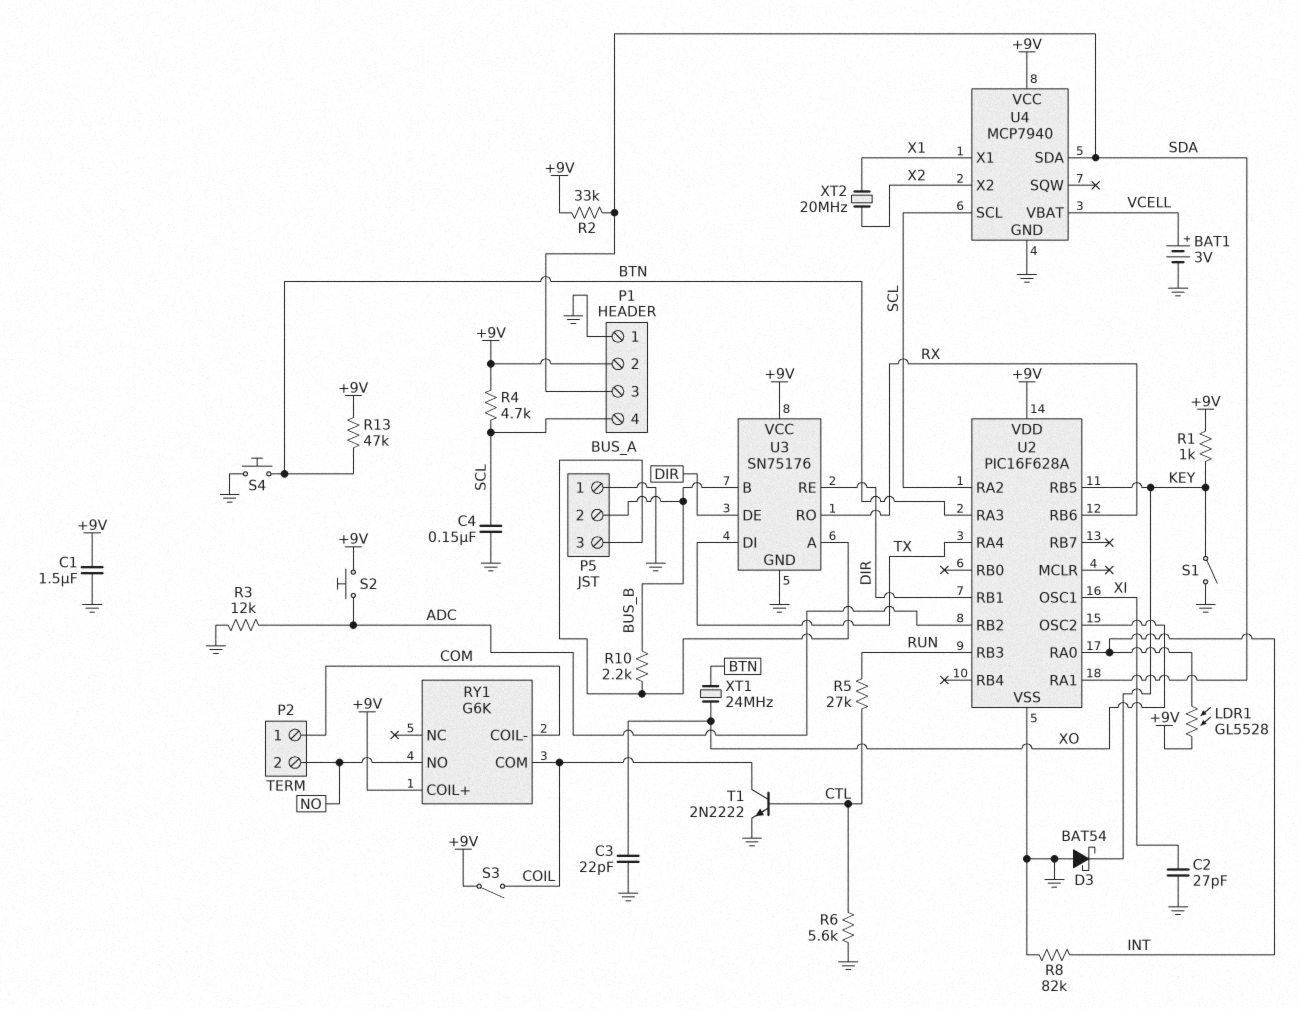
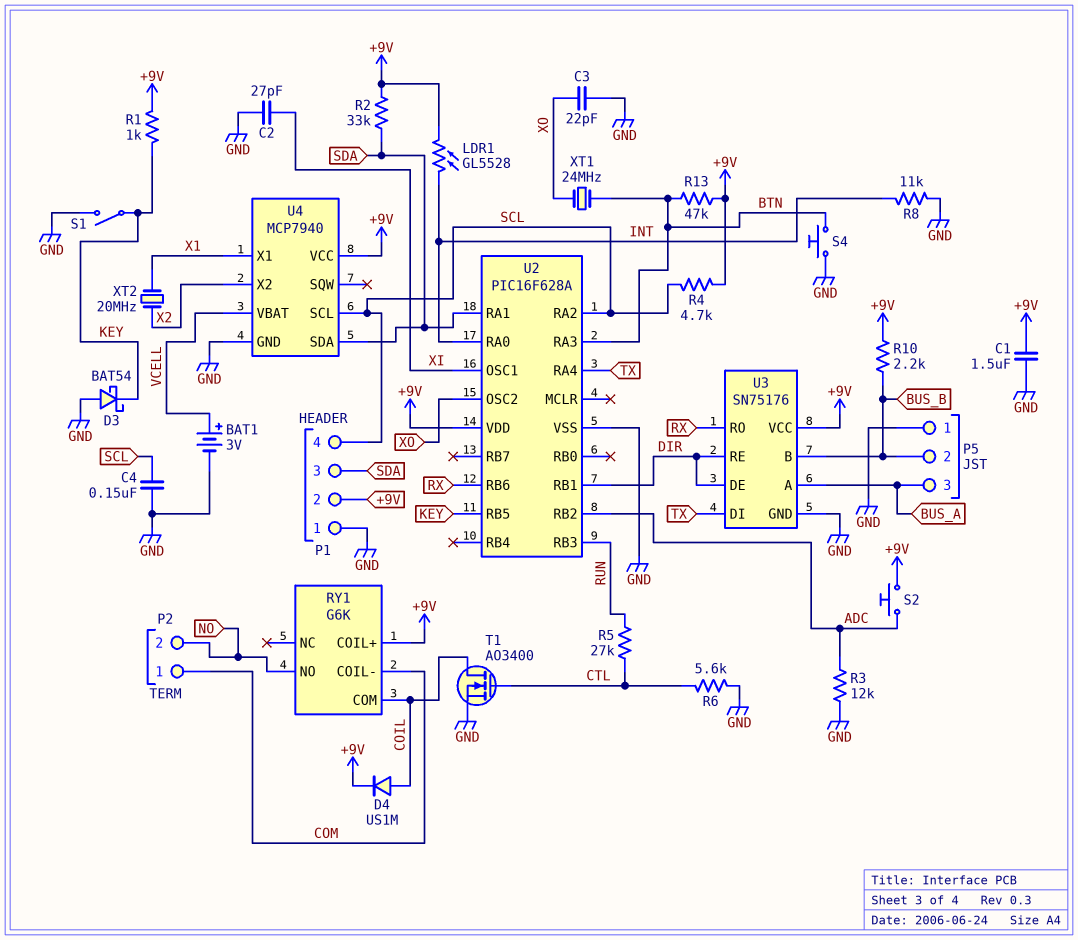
D4: none -> diode US1M (A COIL, K +9V)
R8: 82k (GND, INT) -> 11k (GND, INT)
R10: 2.2k (BUS_A, BUS_B) -> 2.2k (+9V, BUS_B)
S3: switch (+9V, COIL) -> none
T1: NPN 2N2222 (B CTL, C COIL, E GND) -> NMOS AO3400 (G CTL, D COIL, S GND)

